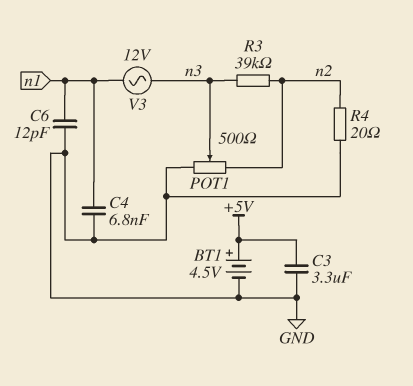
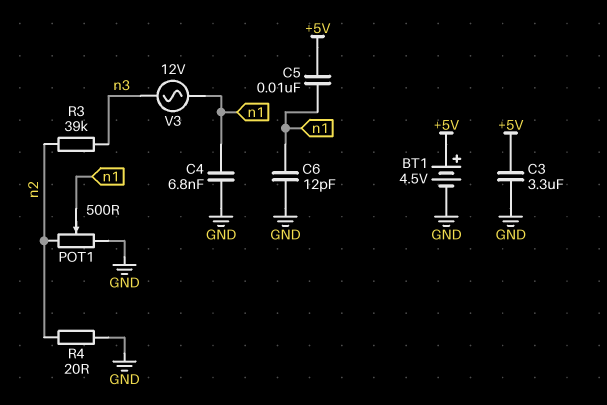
C5: none -> 10nF (+5V, n1)
POT1: 500 (GND, n2, wiper n3) -> 500 (GND, n2, wiper n1)

